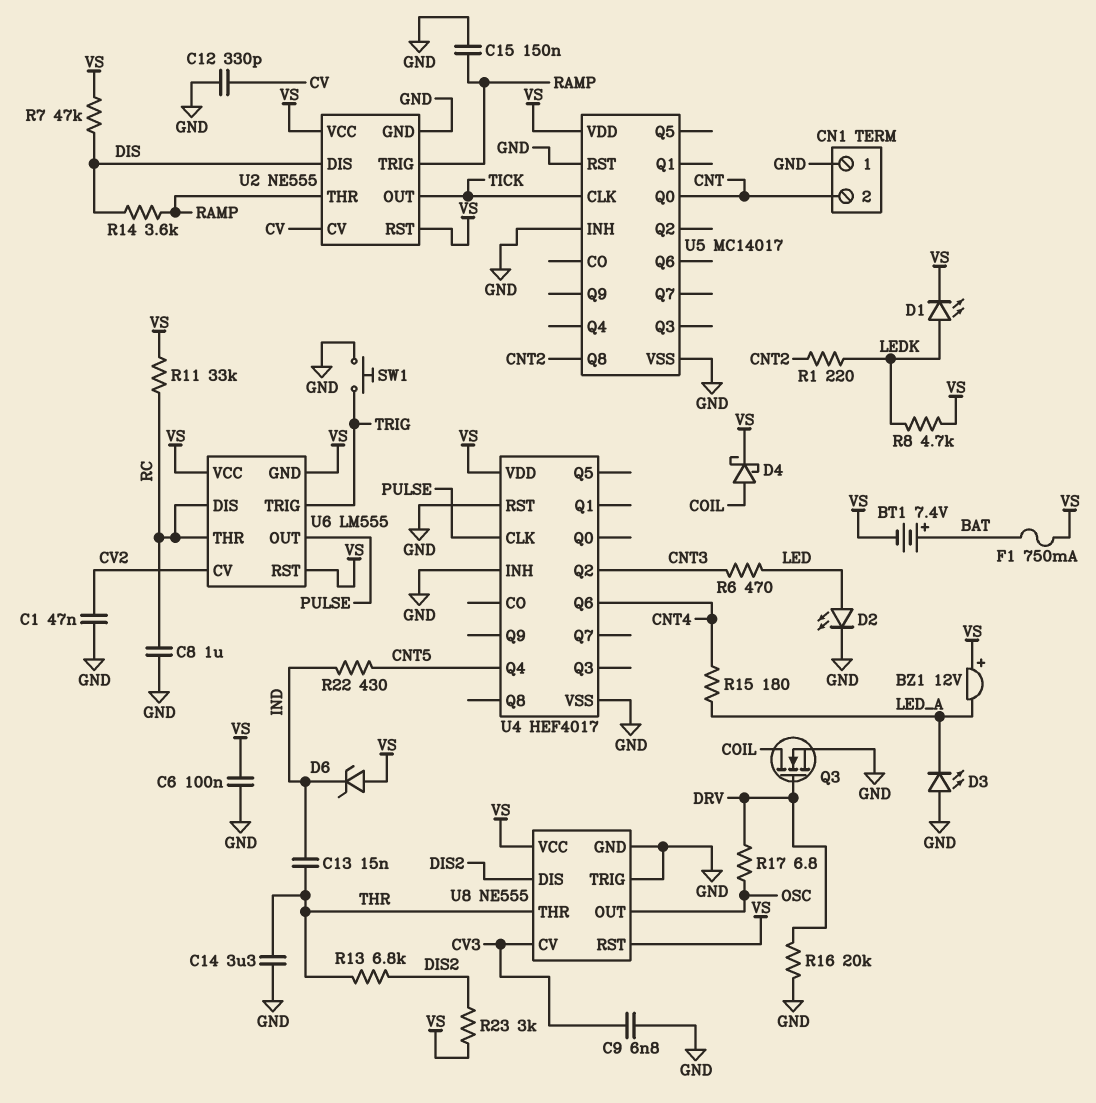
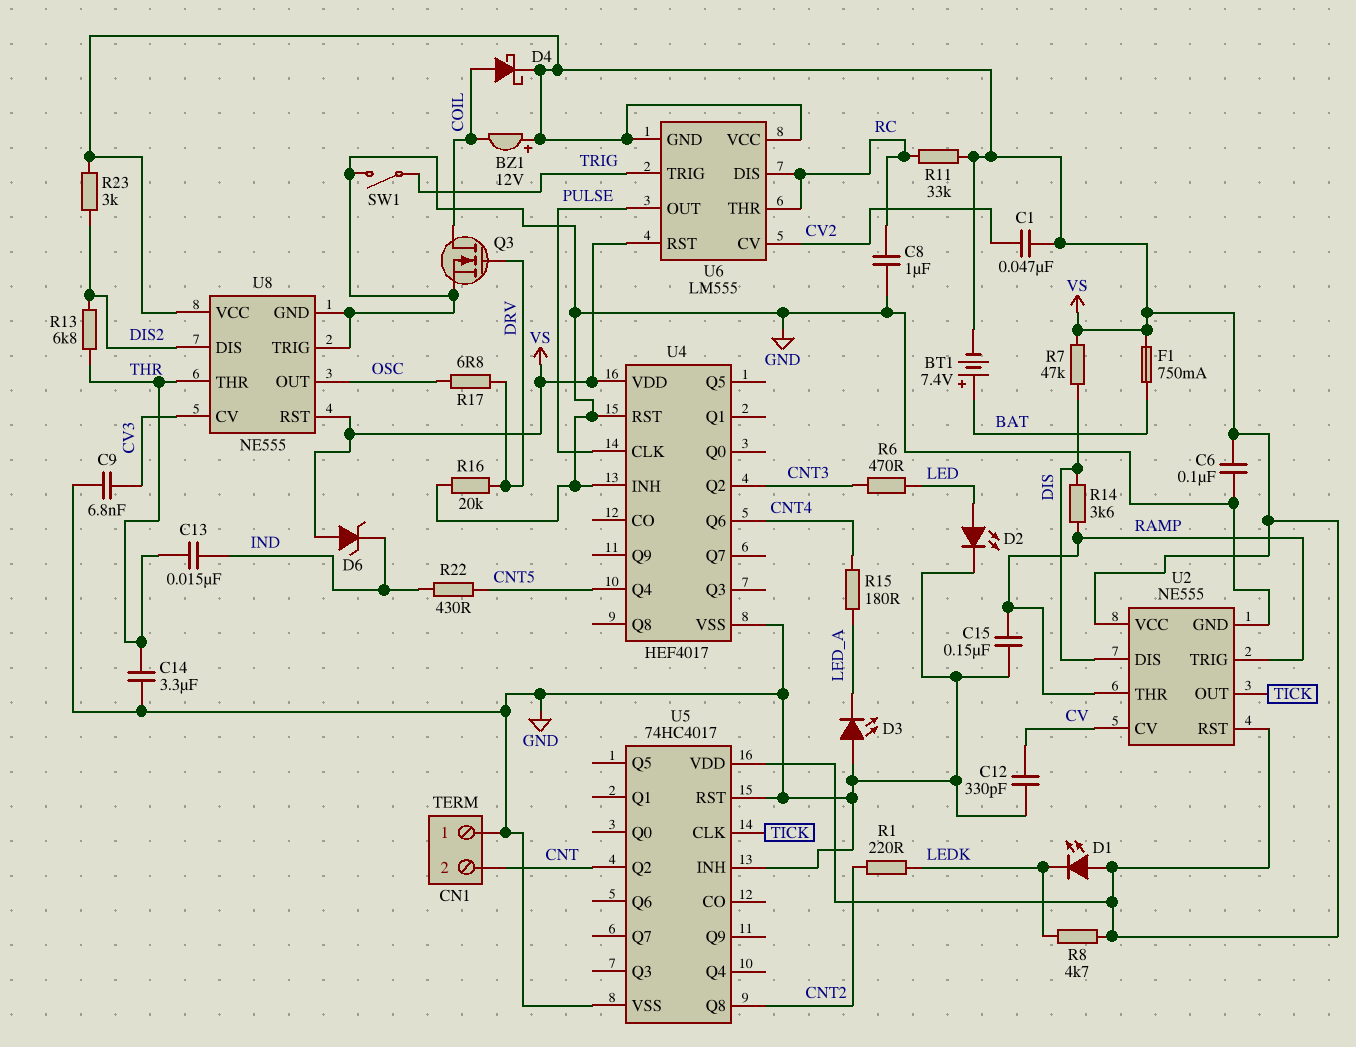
BZ1: buzzer 12V (plus VS, minus LED_A) -> buzzer 12V (plus VS, minus COIL)
C1: 47nF (CV2, GND) -> 47nF (CV2, VS)
D1: LED (A LEDK, K VS) -> LED (A VS, K LEDK)
SW1: button (GND, TRIG) -> switch (GND, TRIG)
U5: MC14017 -> 74HC4017
U5 pin Q0: CNT -> none
U5 pin Q2: none -> CNT

